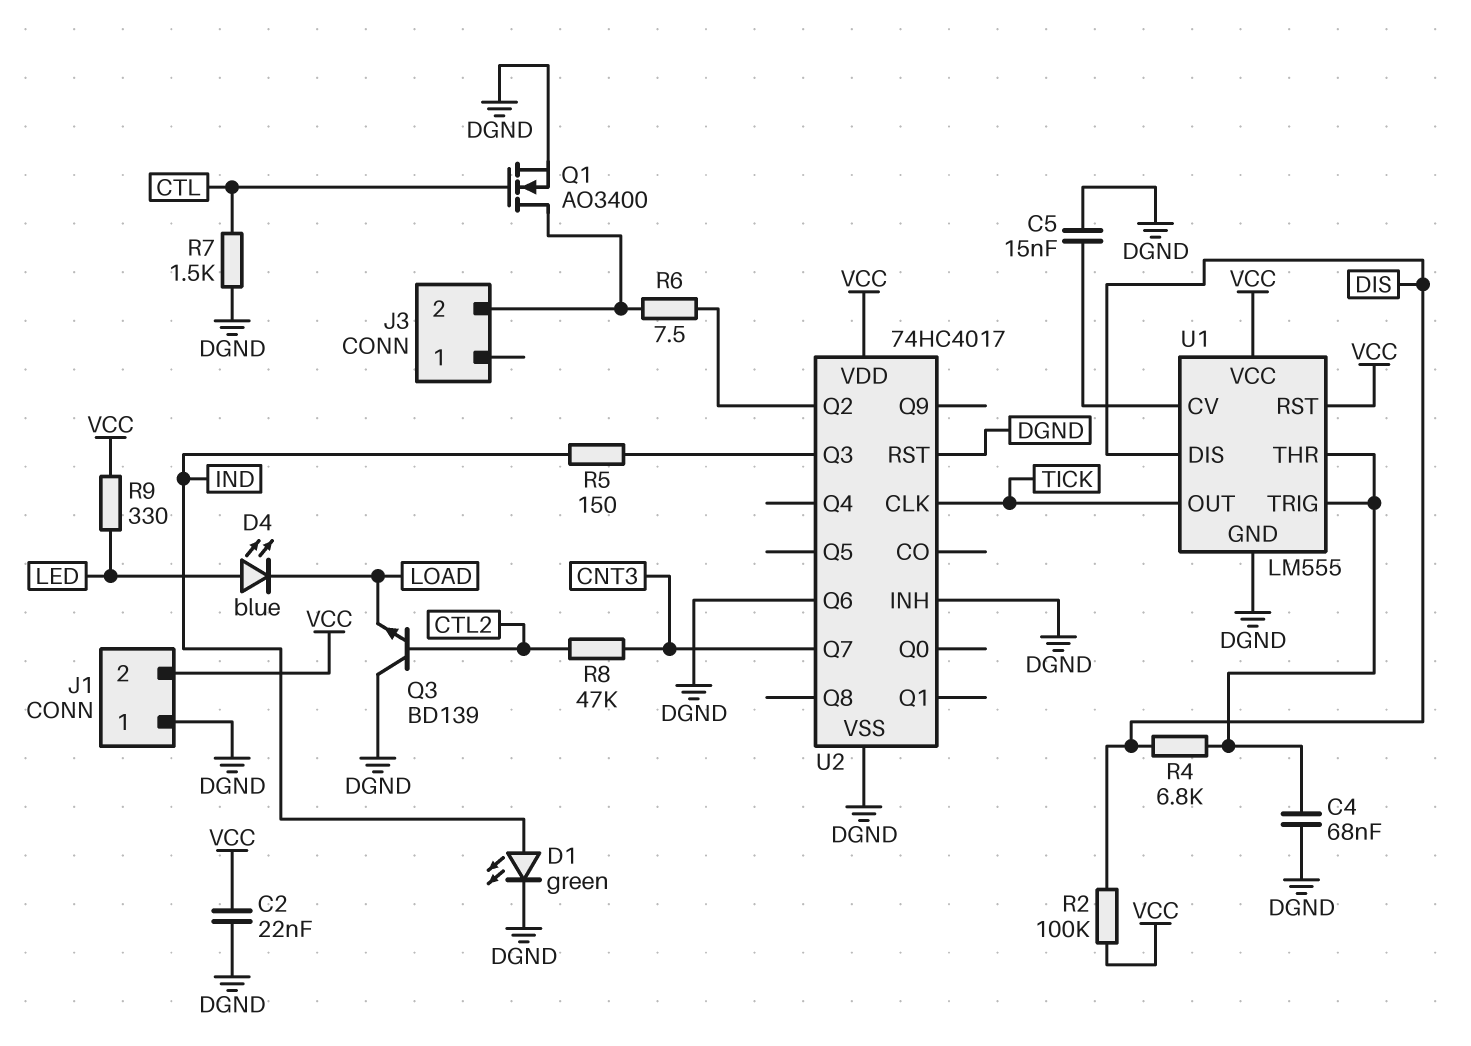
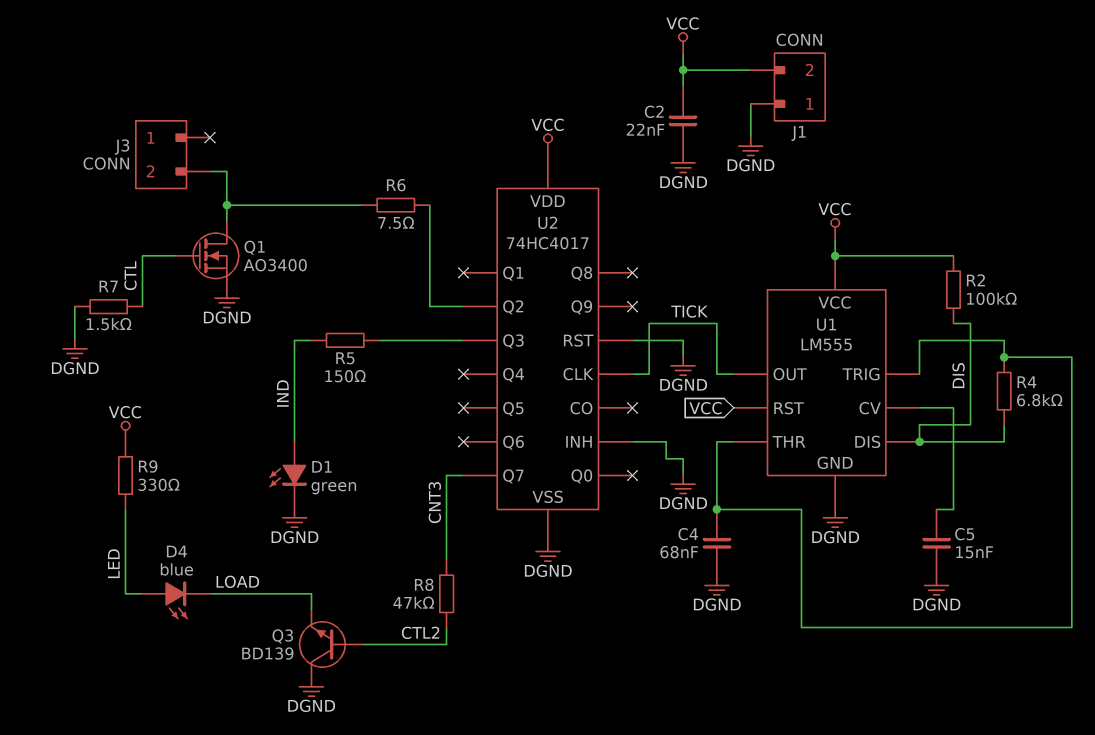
U2 pin Q6: DGND -> none

